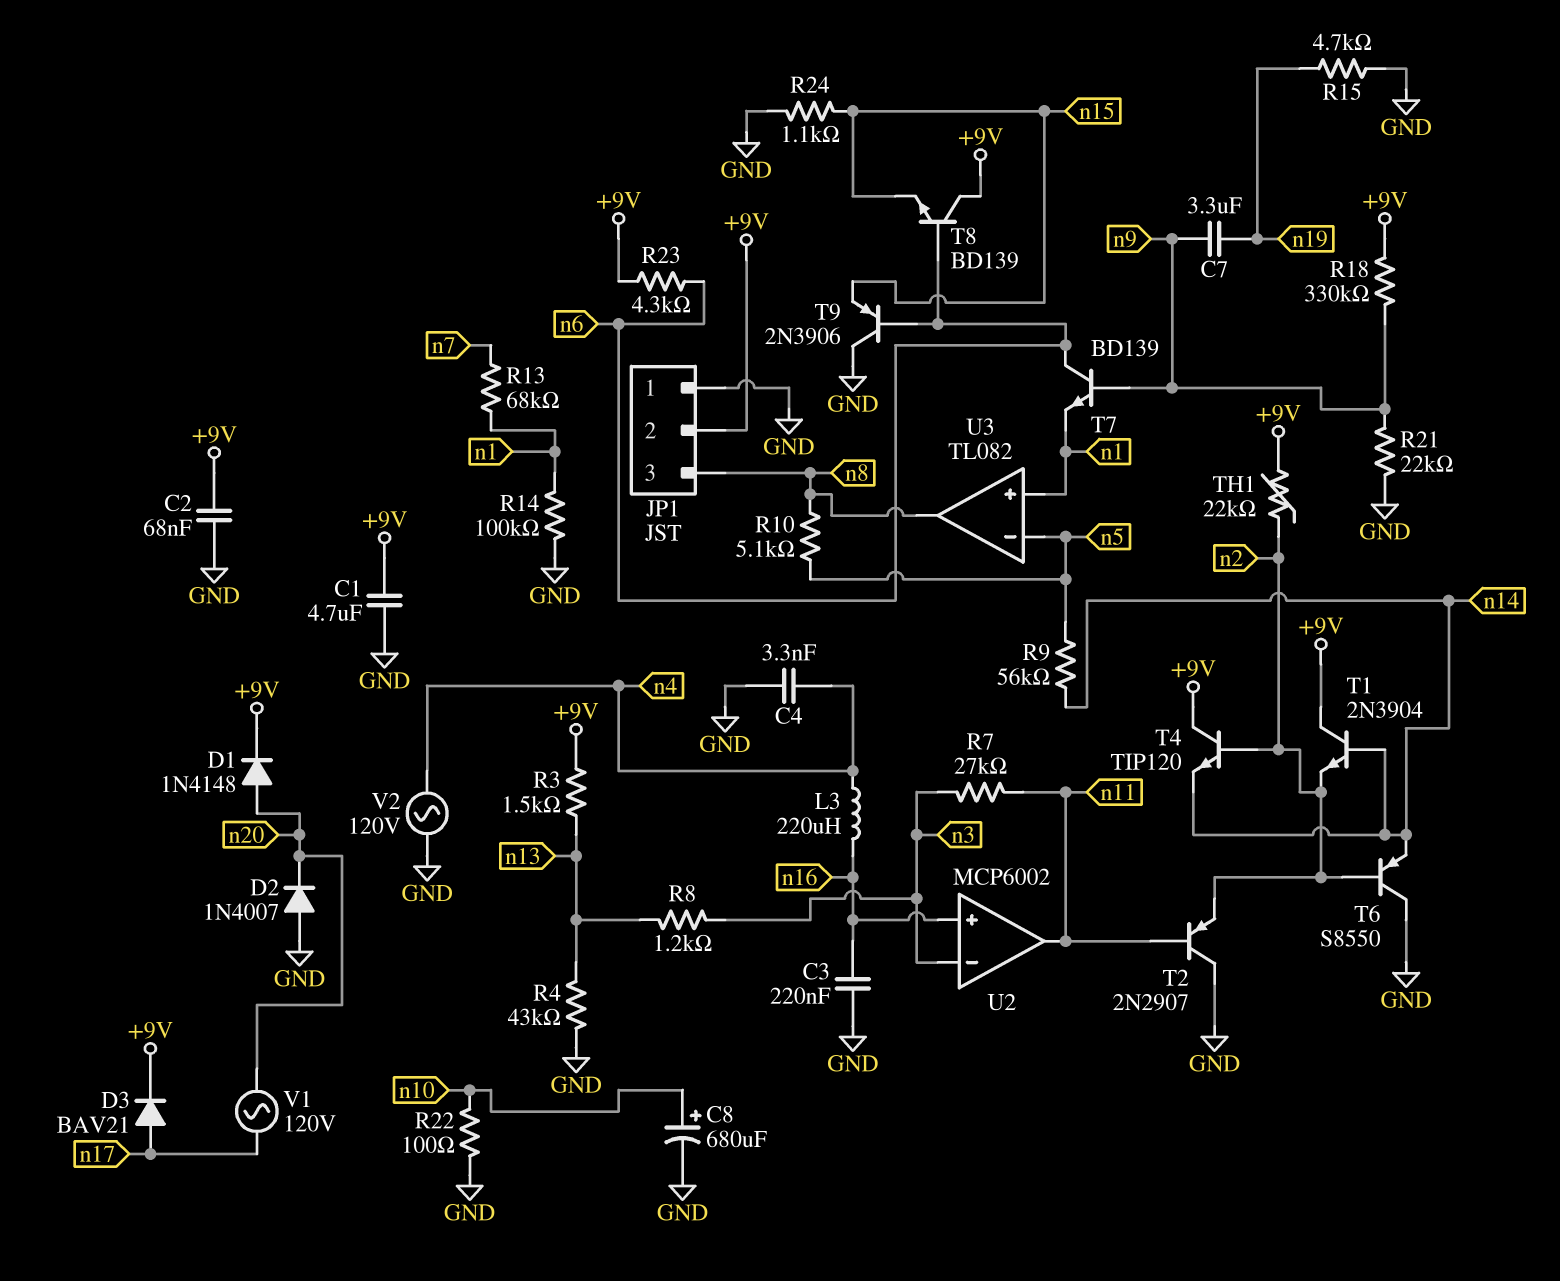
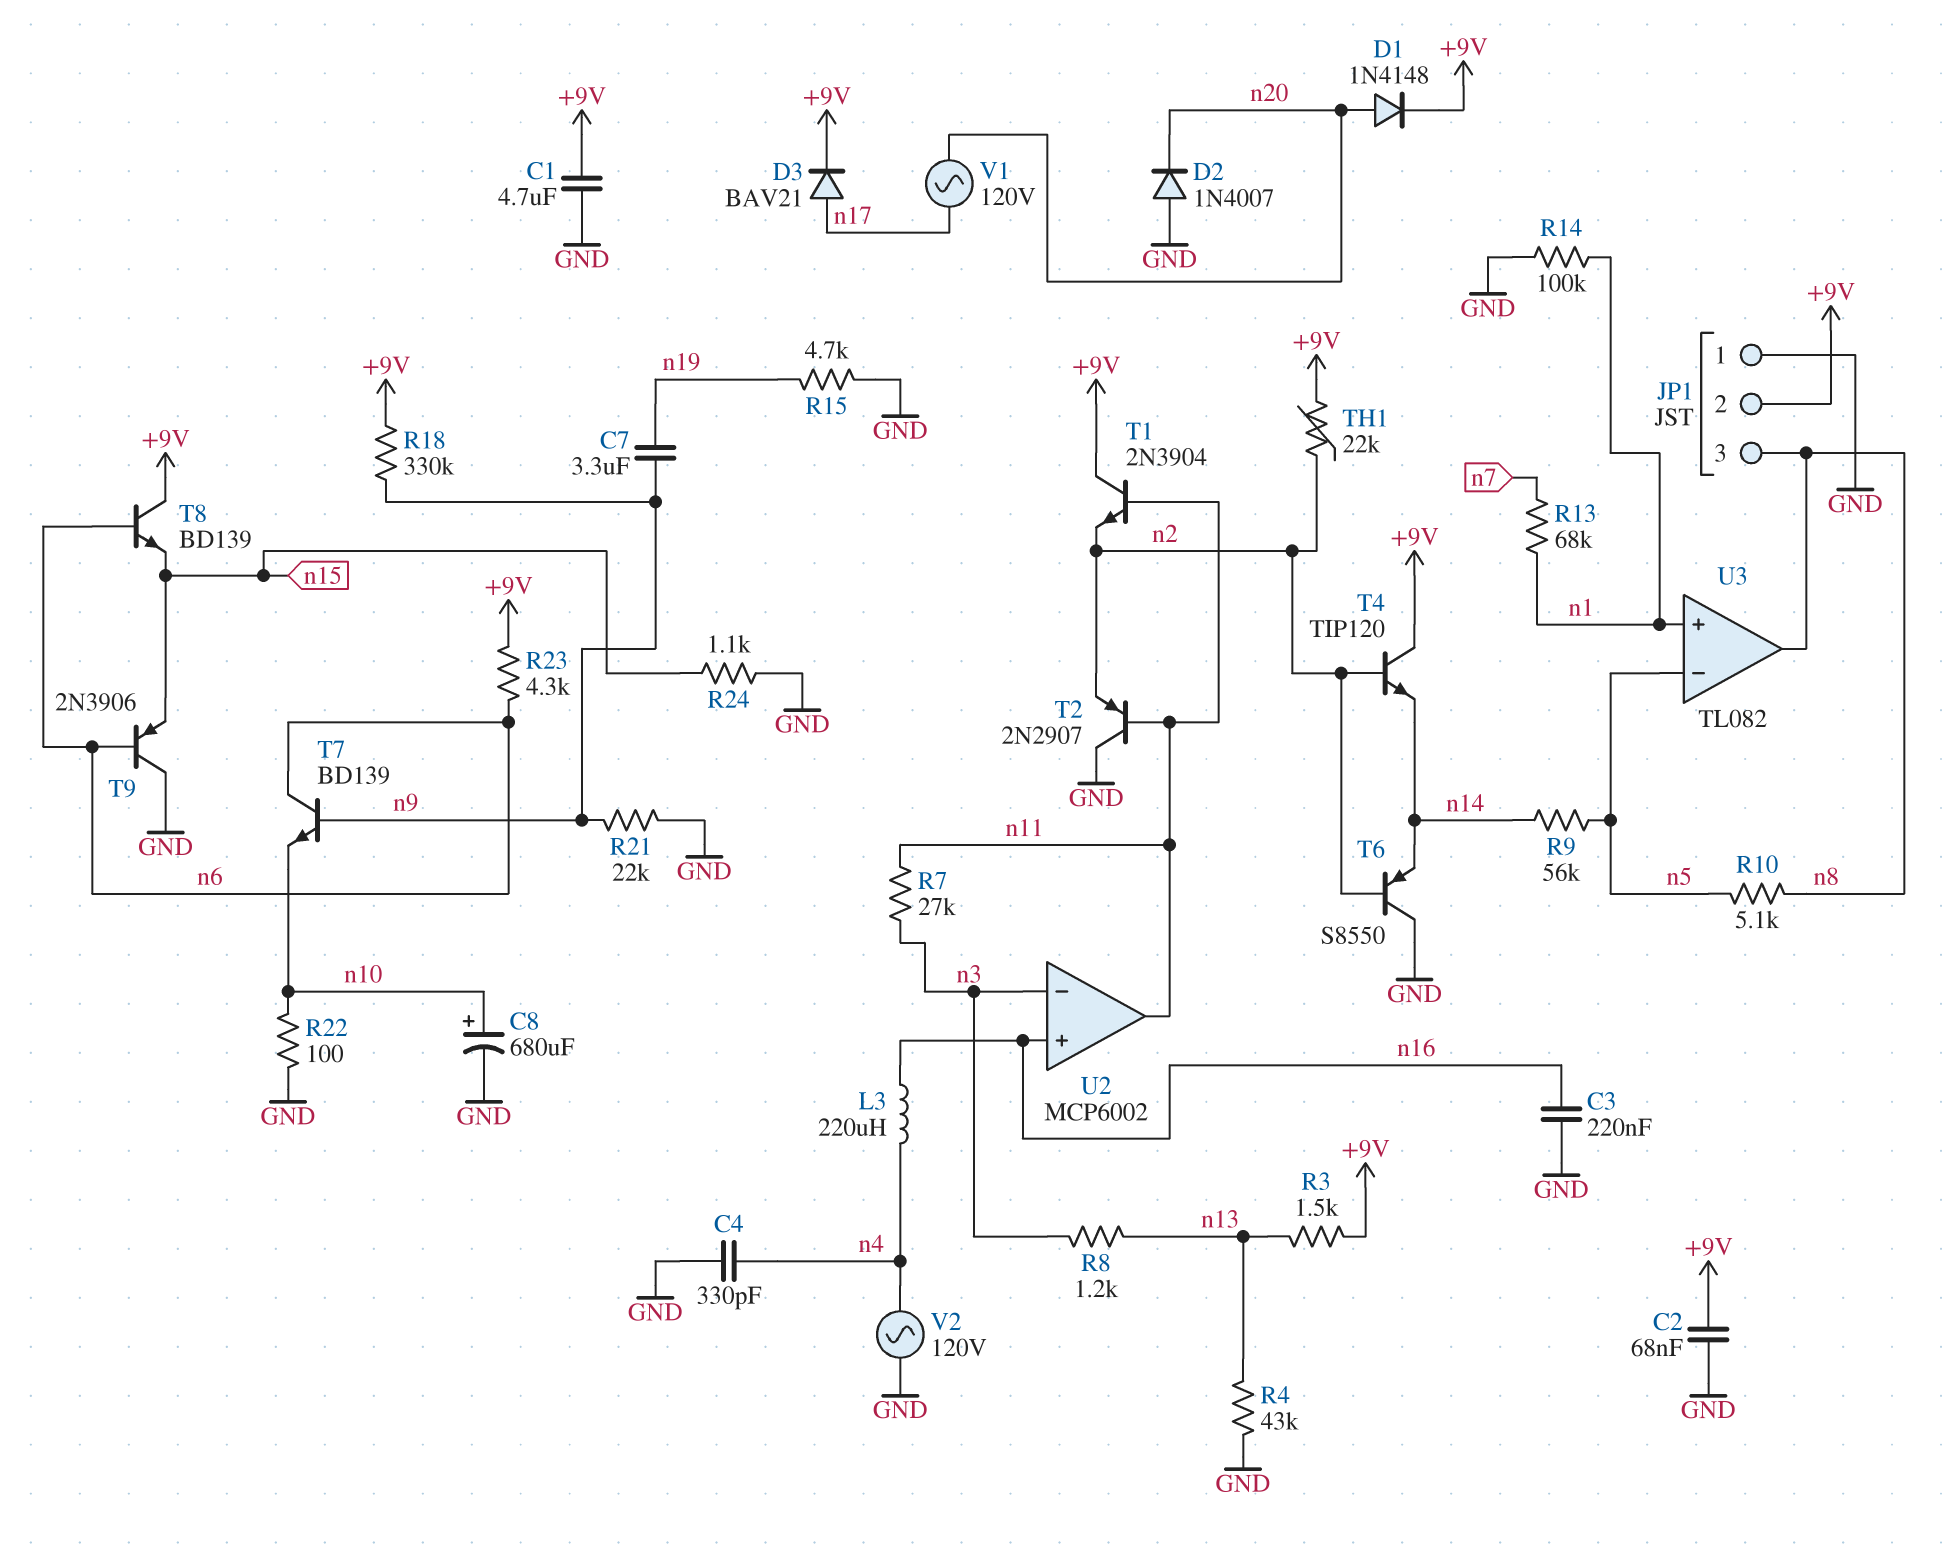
C4: 3.3nF (GND, n4) -> 330pF (GND, n4)
T1: NPN 2N3904 (B n14, C +9V, E n2) -> NPN 2N3904 (B n11, C +9V, E n2)
T7: NPN BD139 (B n9, C n6, E n1) -> NPN BD139 (B n9, C n6, E n10)

